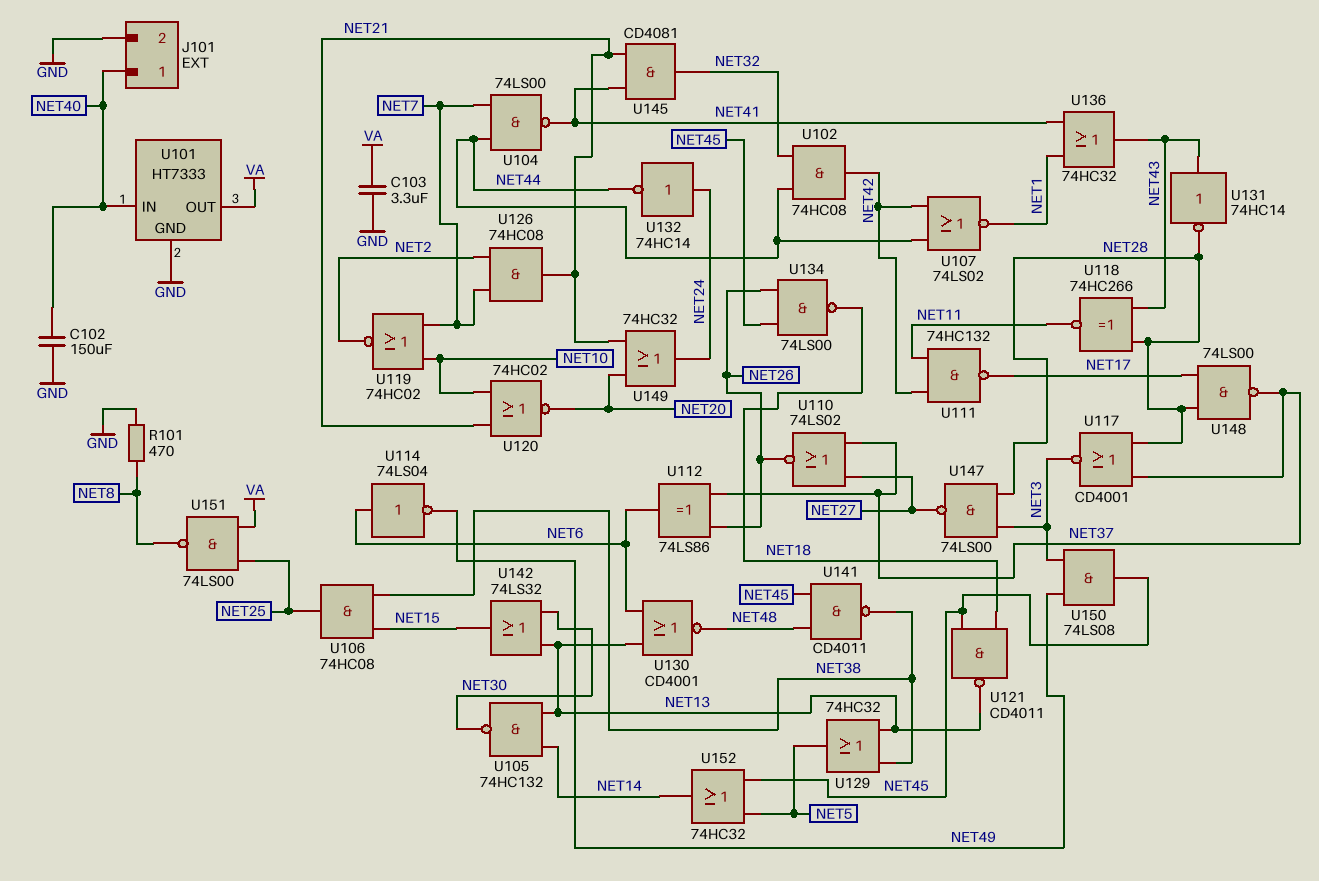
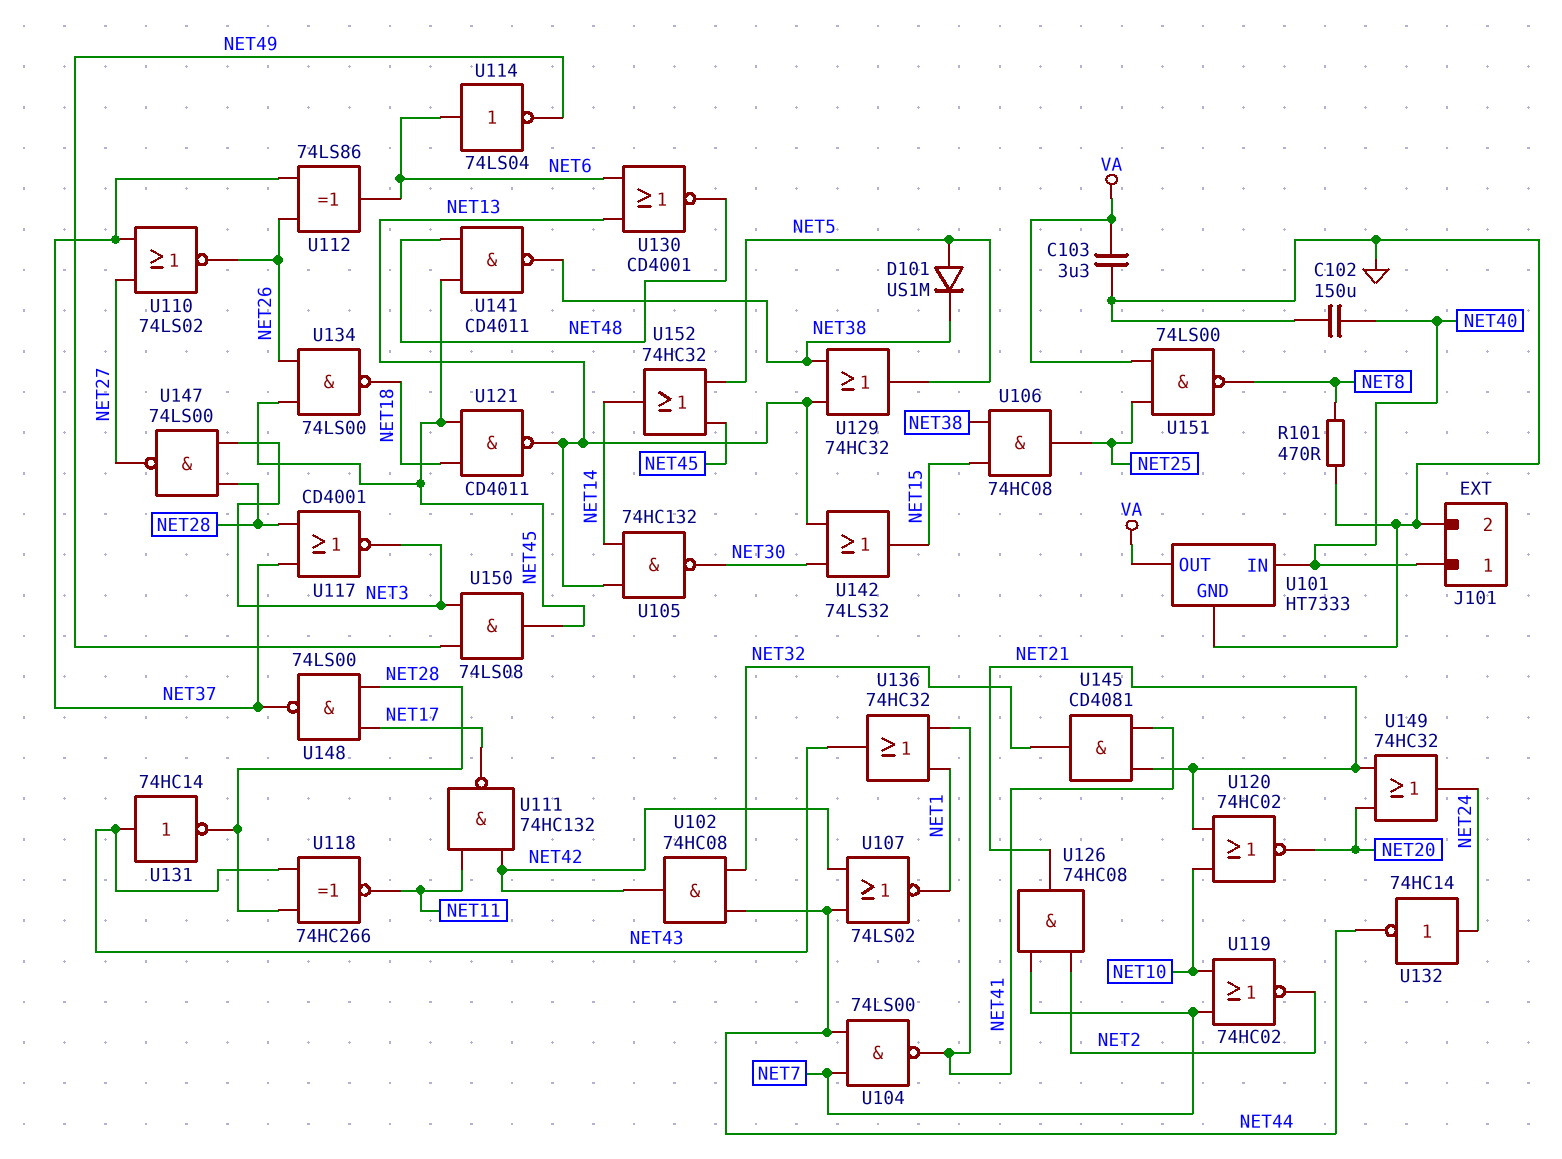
D101: none -> diode US1M (A NET5, K NET38)

